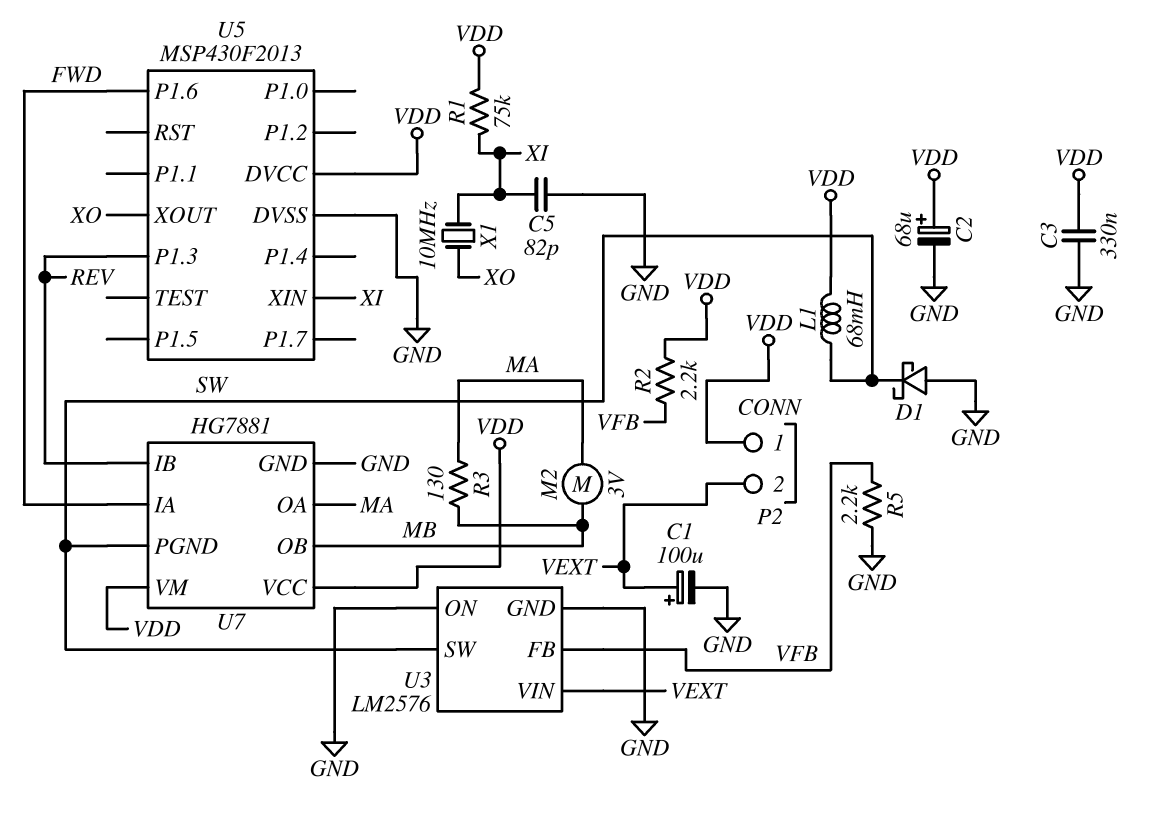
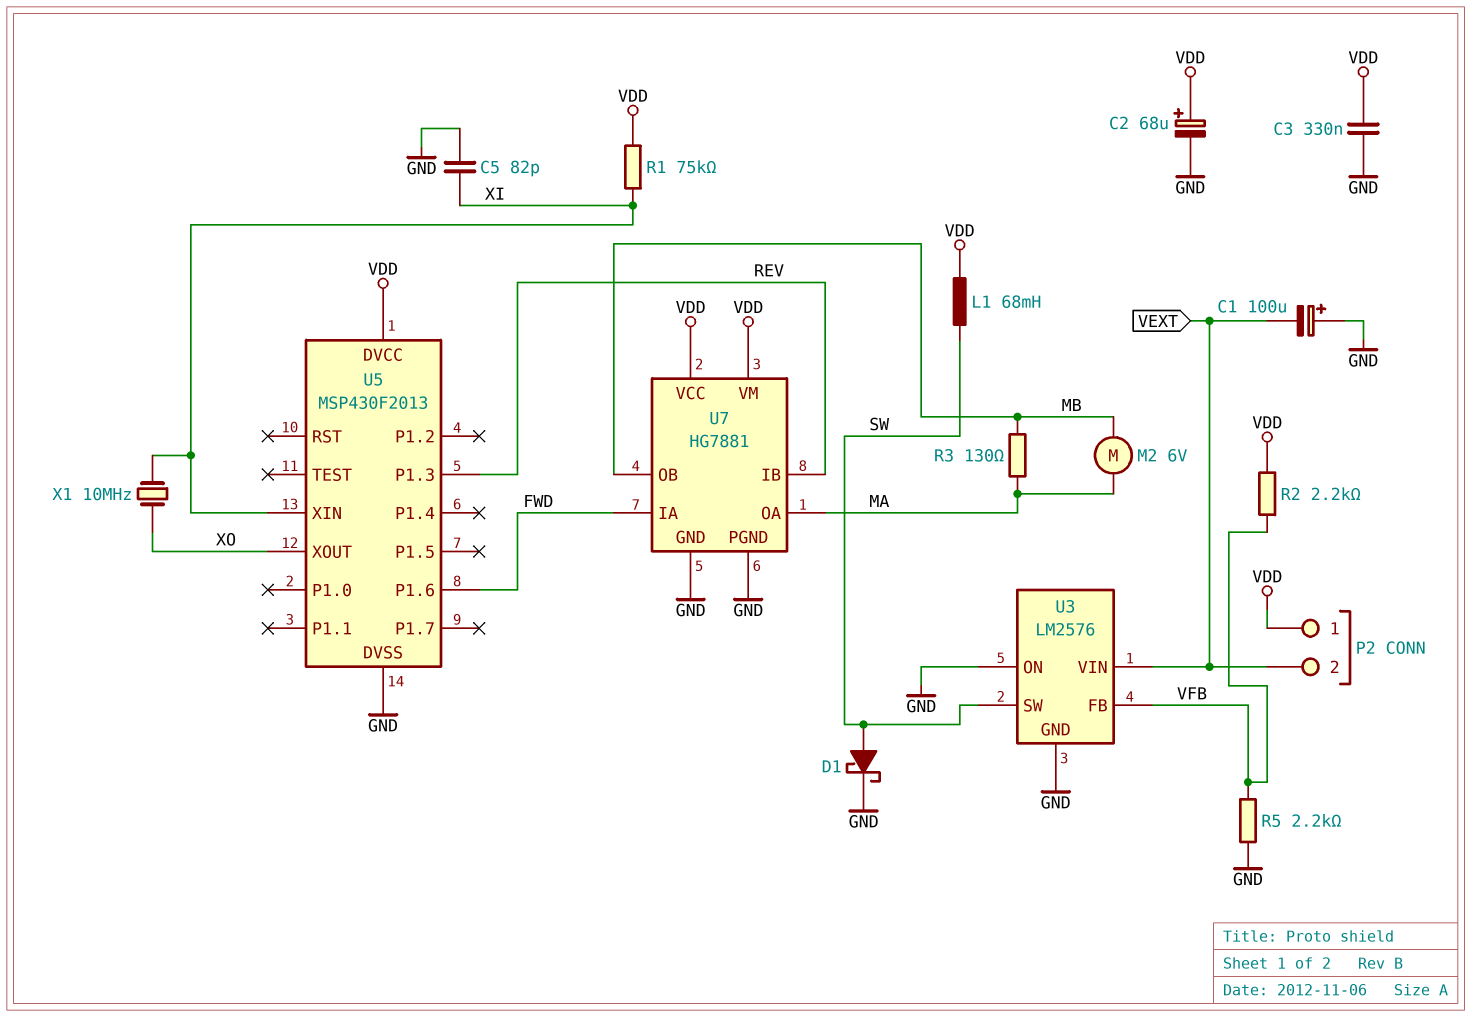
C1: 100uF (plus VEXT, minus GND) -> 100uF (plus GND, minus VEXT)
D1: schottky (A GND, K SW) -> schottky (A SW, K GND)
M2: motor 3V (MA, MB) -> motor 6V (MA, MB)
U7 pin PGND: SW -> GND

